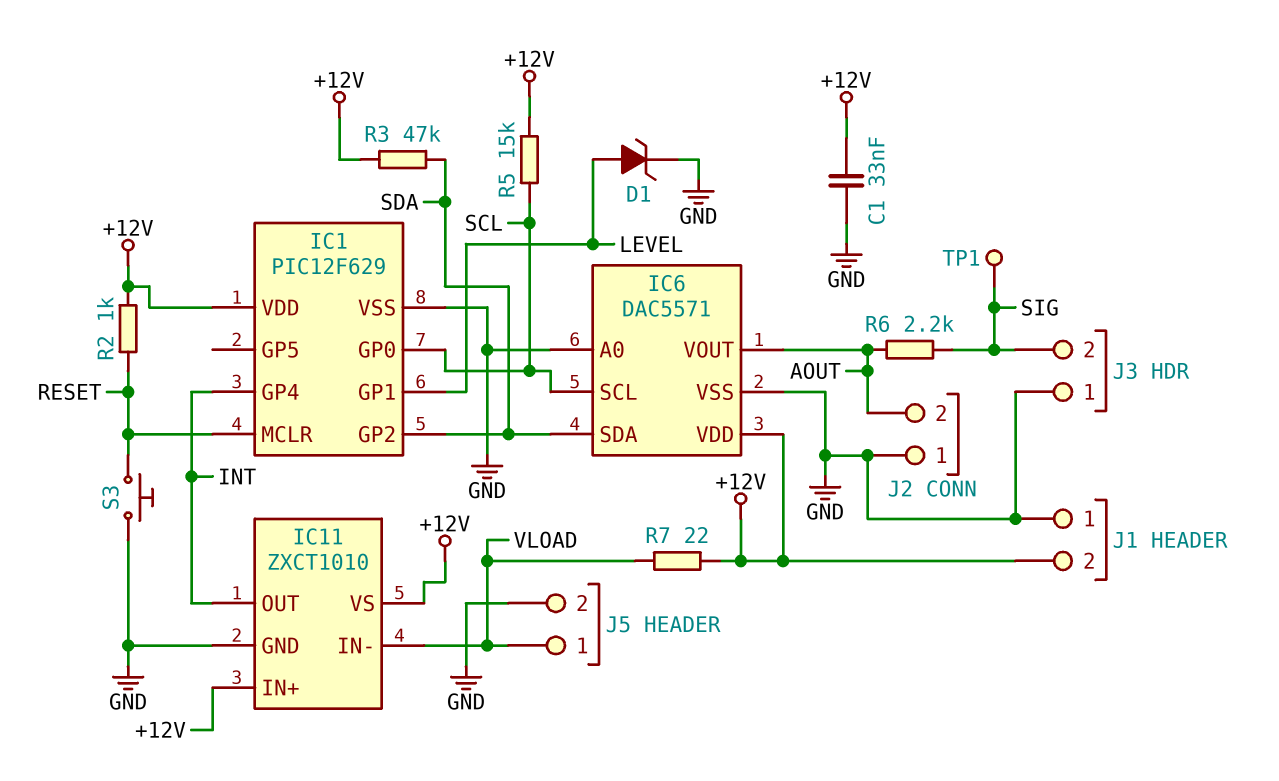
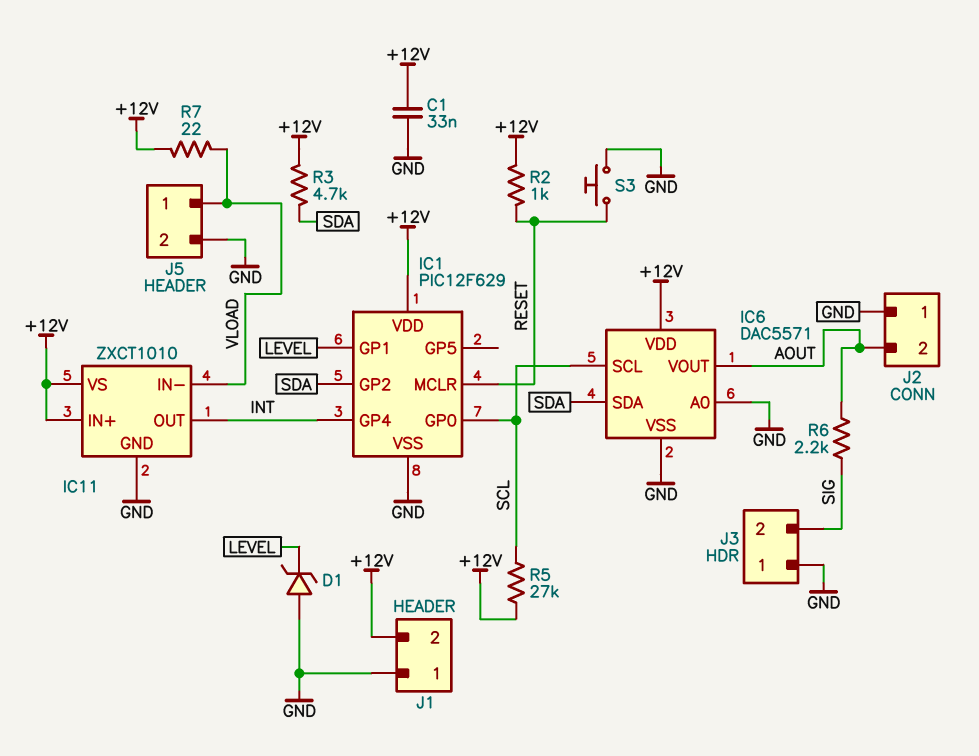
D1: zener (A LEVEL, K GND) -> zener (A GND, K LEVEL)
R3: 47k (+12V, SDA) -> 4.7k (+12V, SDA)
R5: 15k (+12V, SCL) -> 27k (+12V, SCL)
TP1: test point (SIG) -> none

